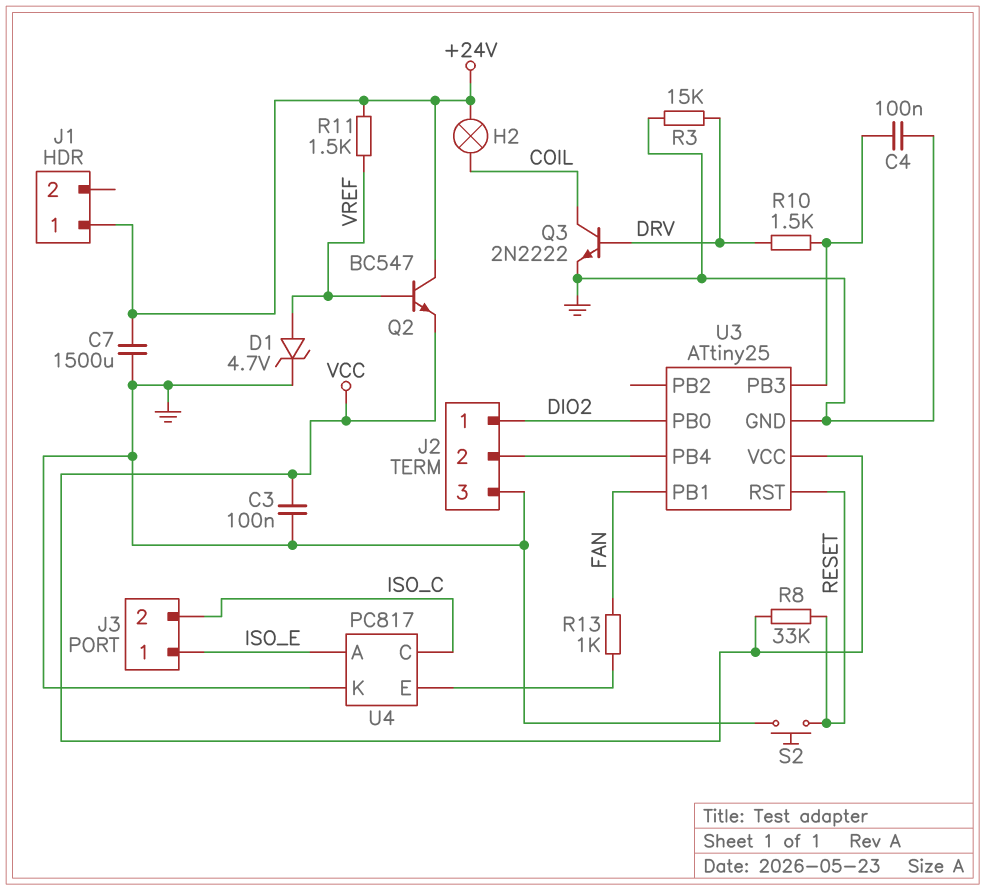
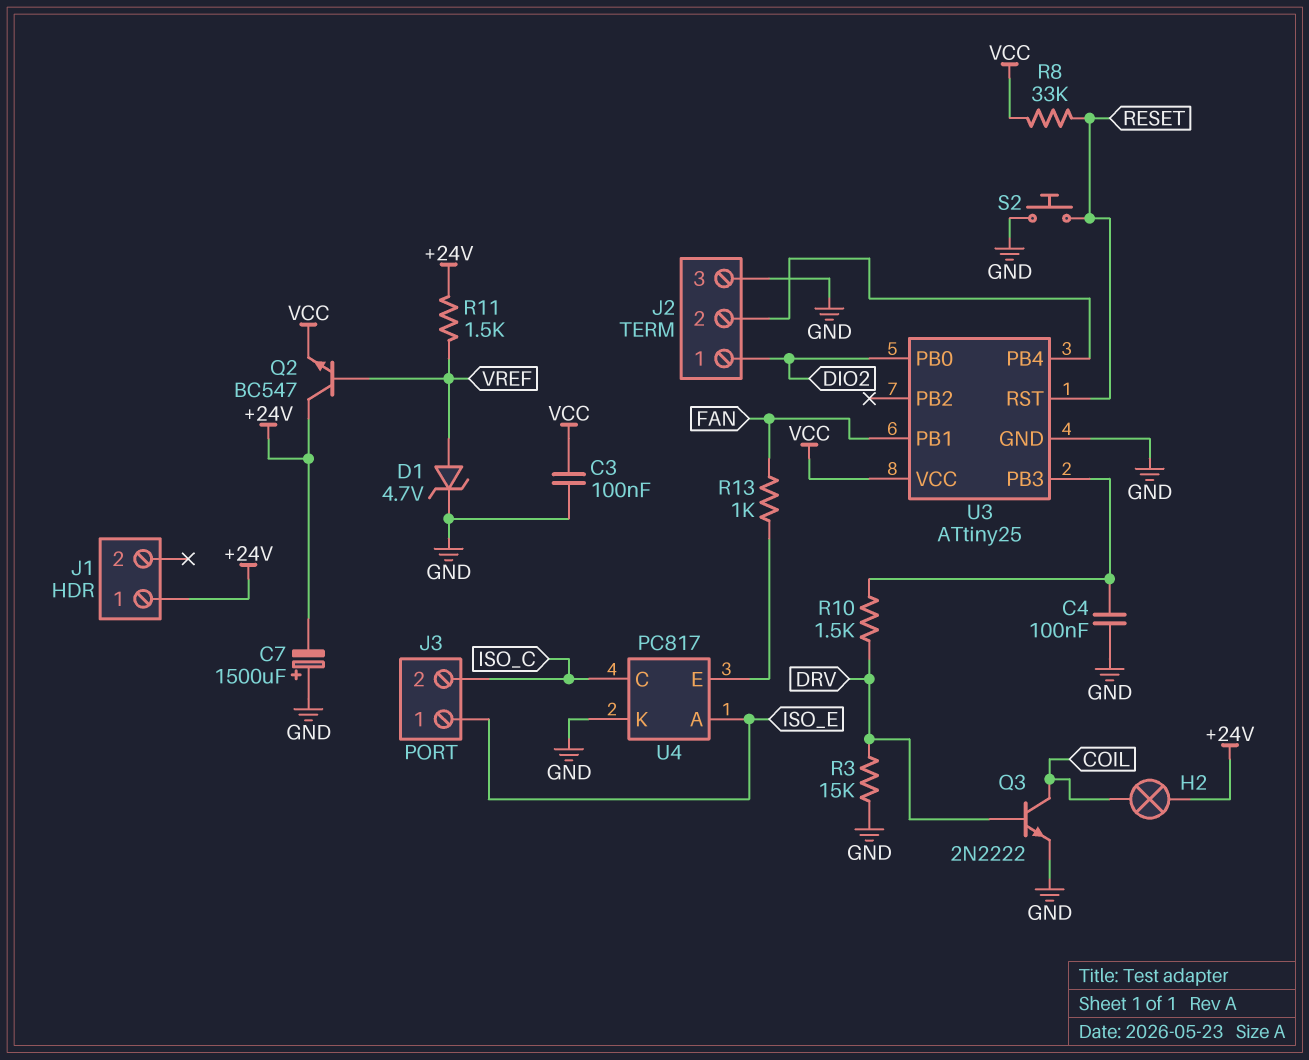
C7: 1500uF (+24V, GND) -> 1500uF (plus GND, minus +24V)

